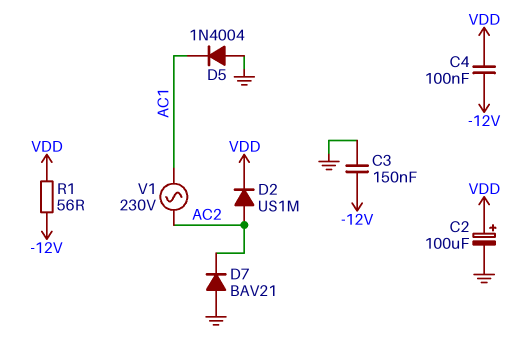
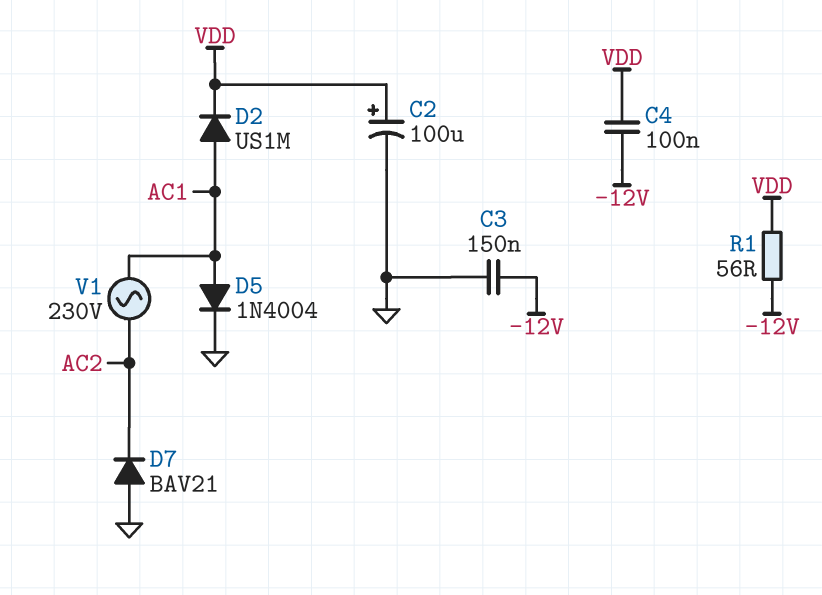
D2: diode US1M (A AC2, K VDD) -> diode US1M (A AC1, K VDD)
D5: diode 1N4004 (A GND, K AC1) -> diode 1N4004 (A AC1, K GND)

